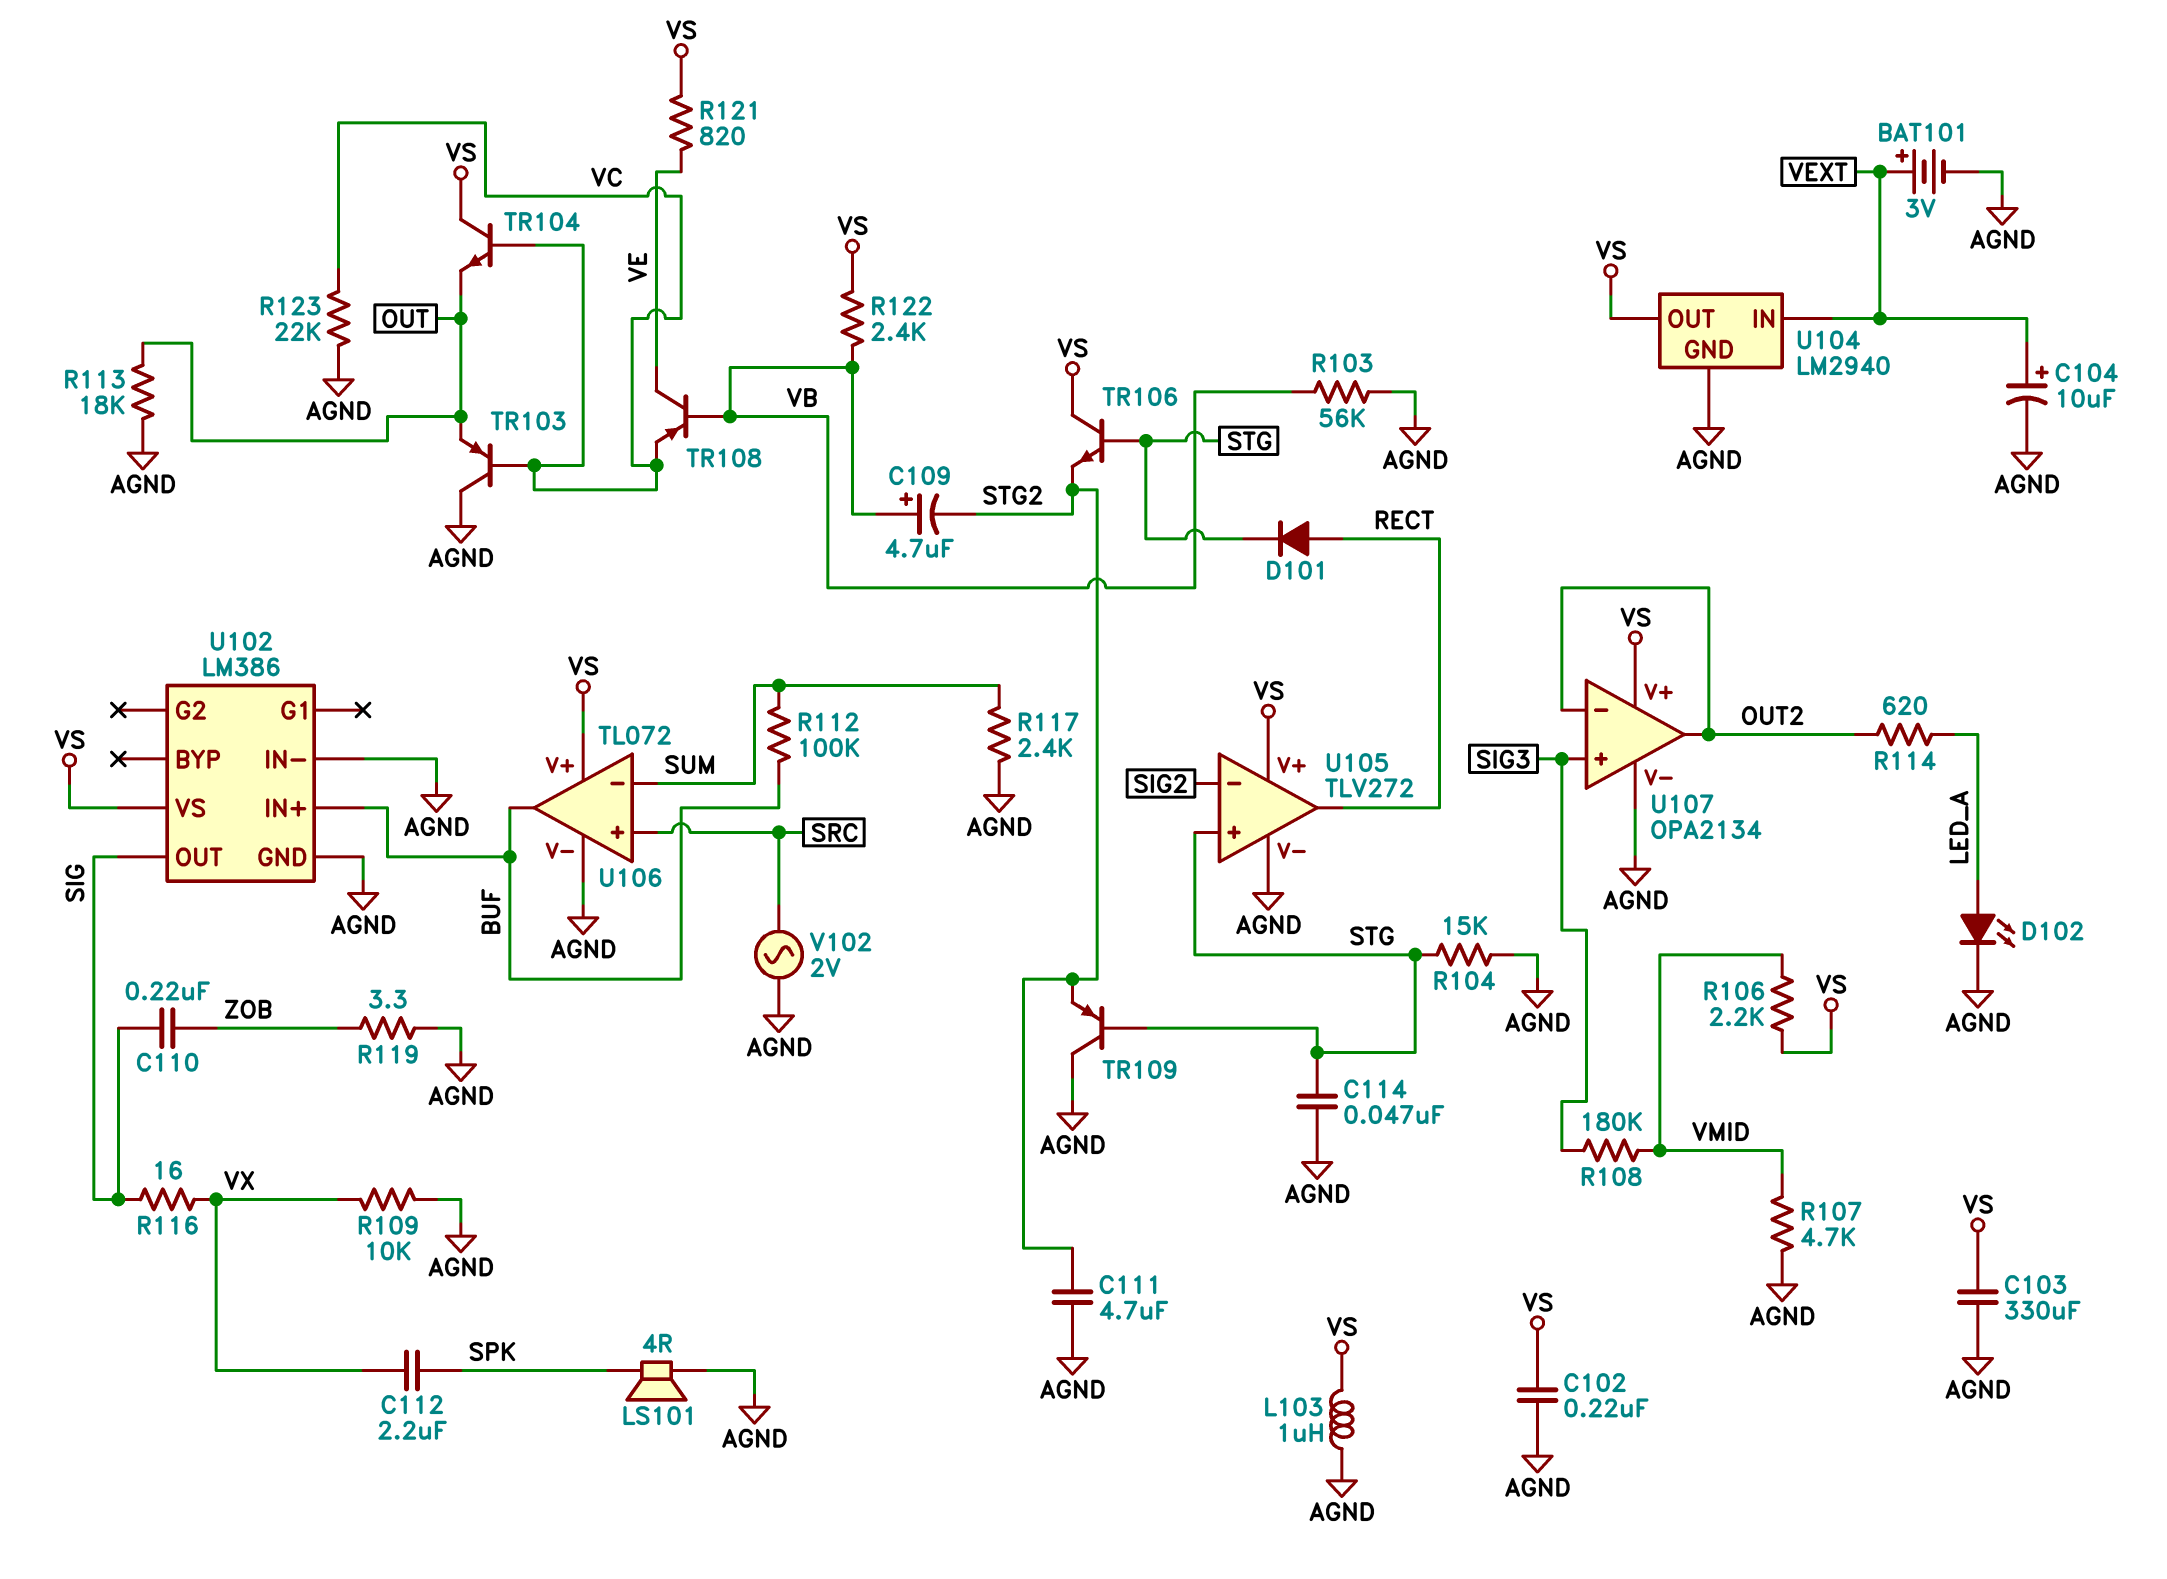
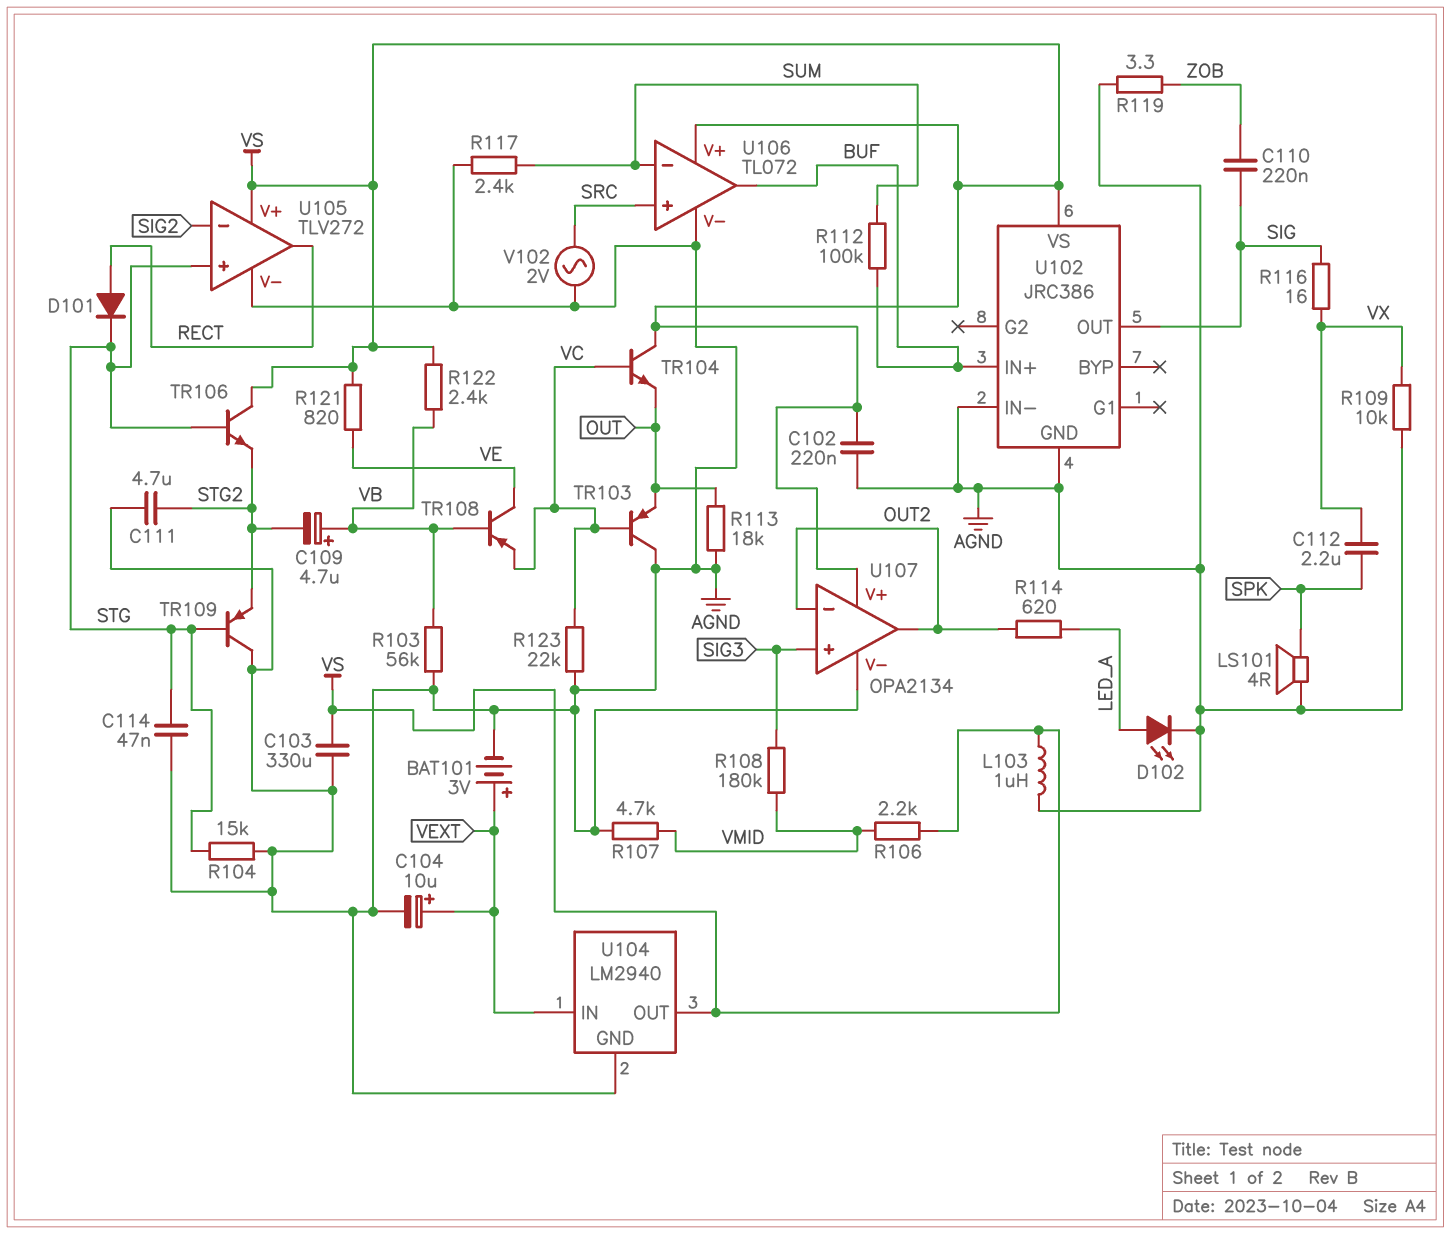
U102: LM386 -> JRC386

